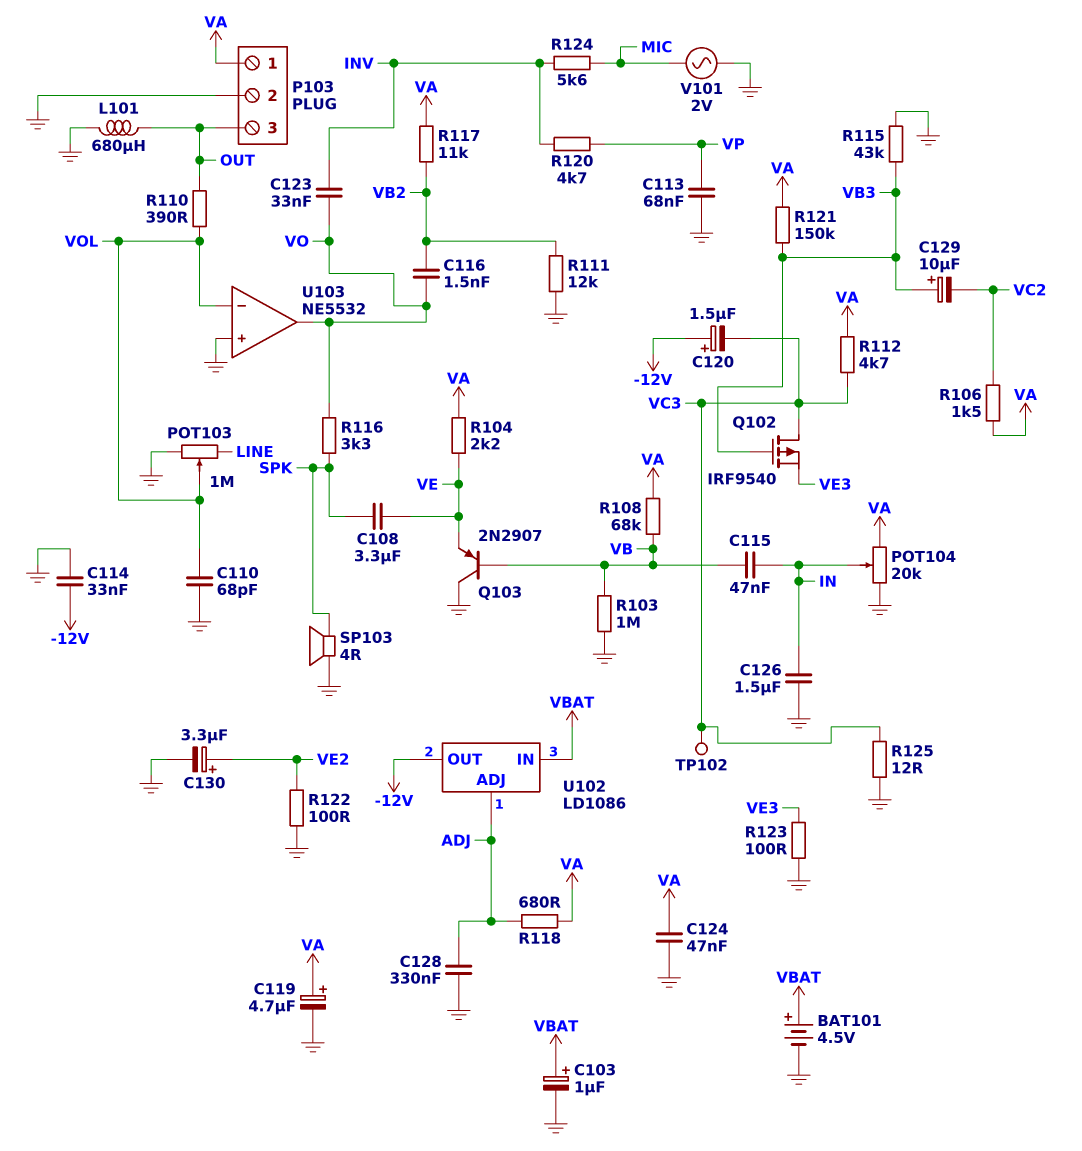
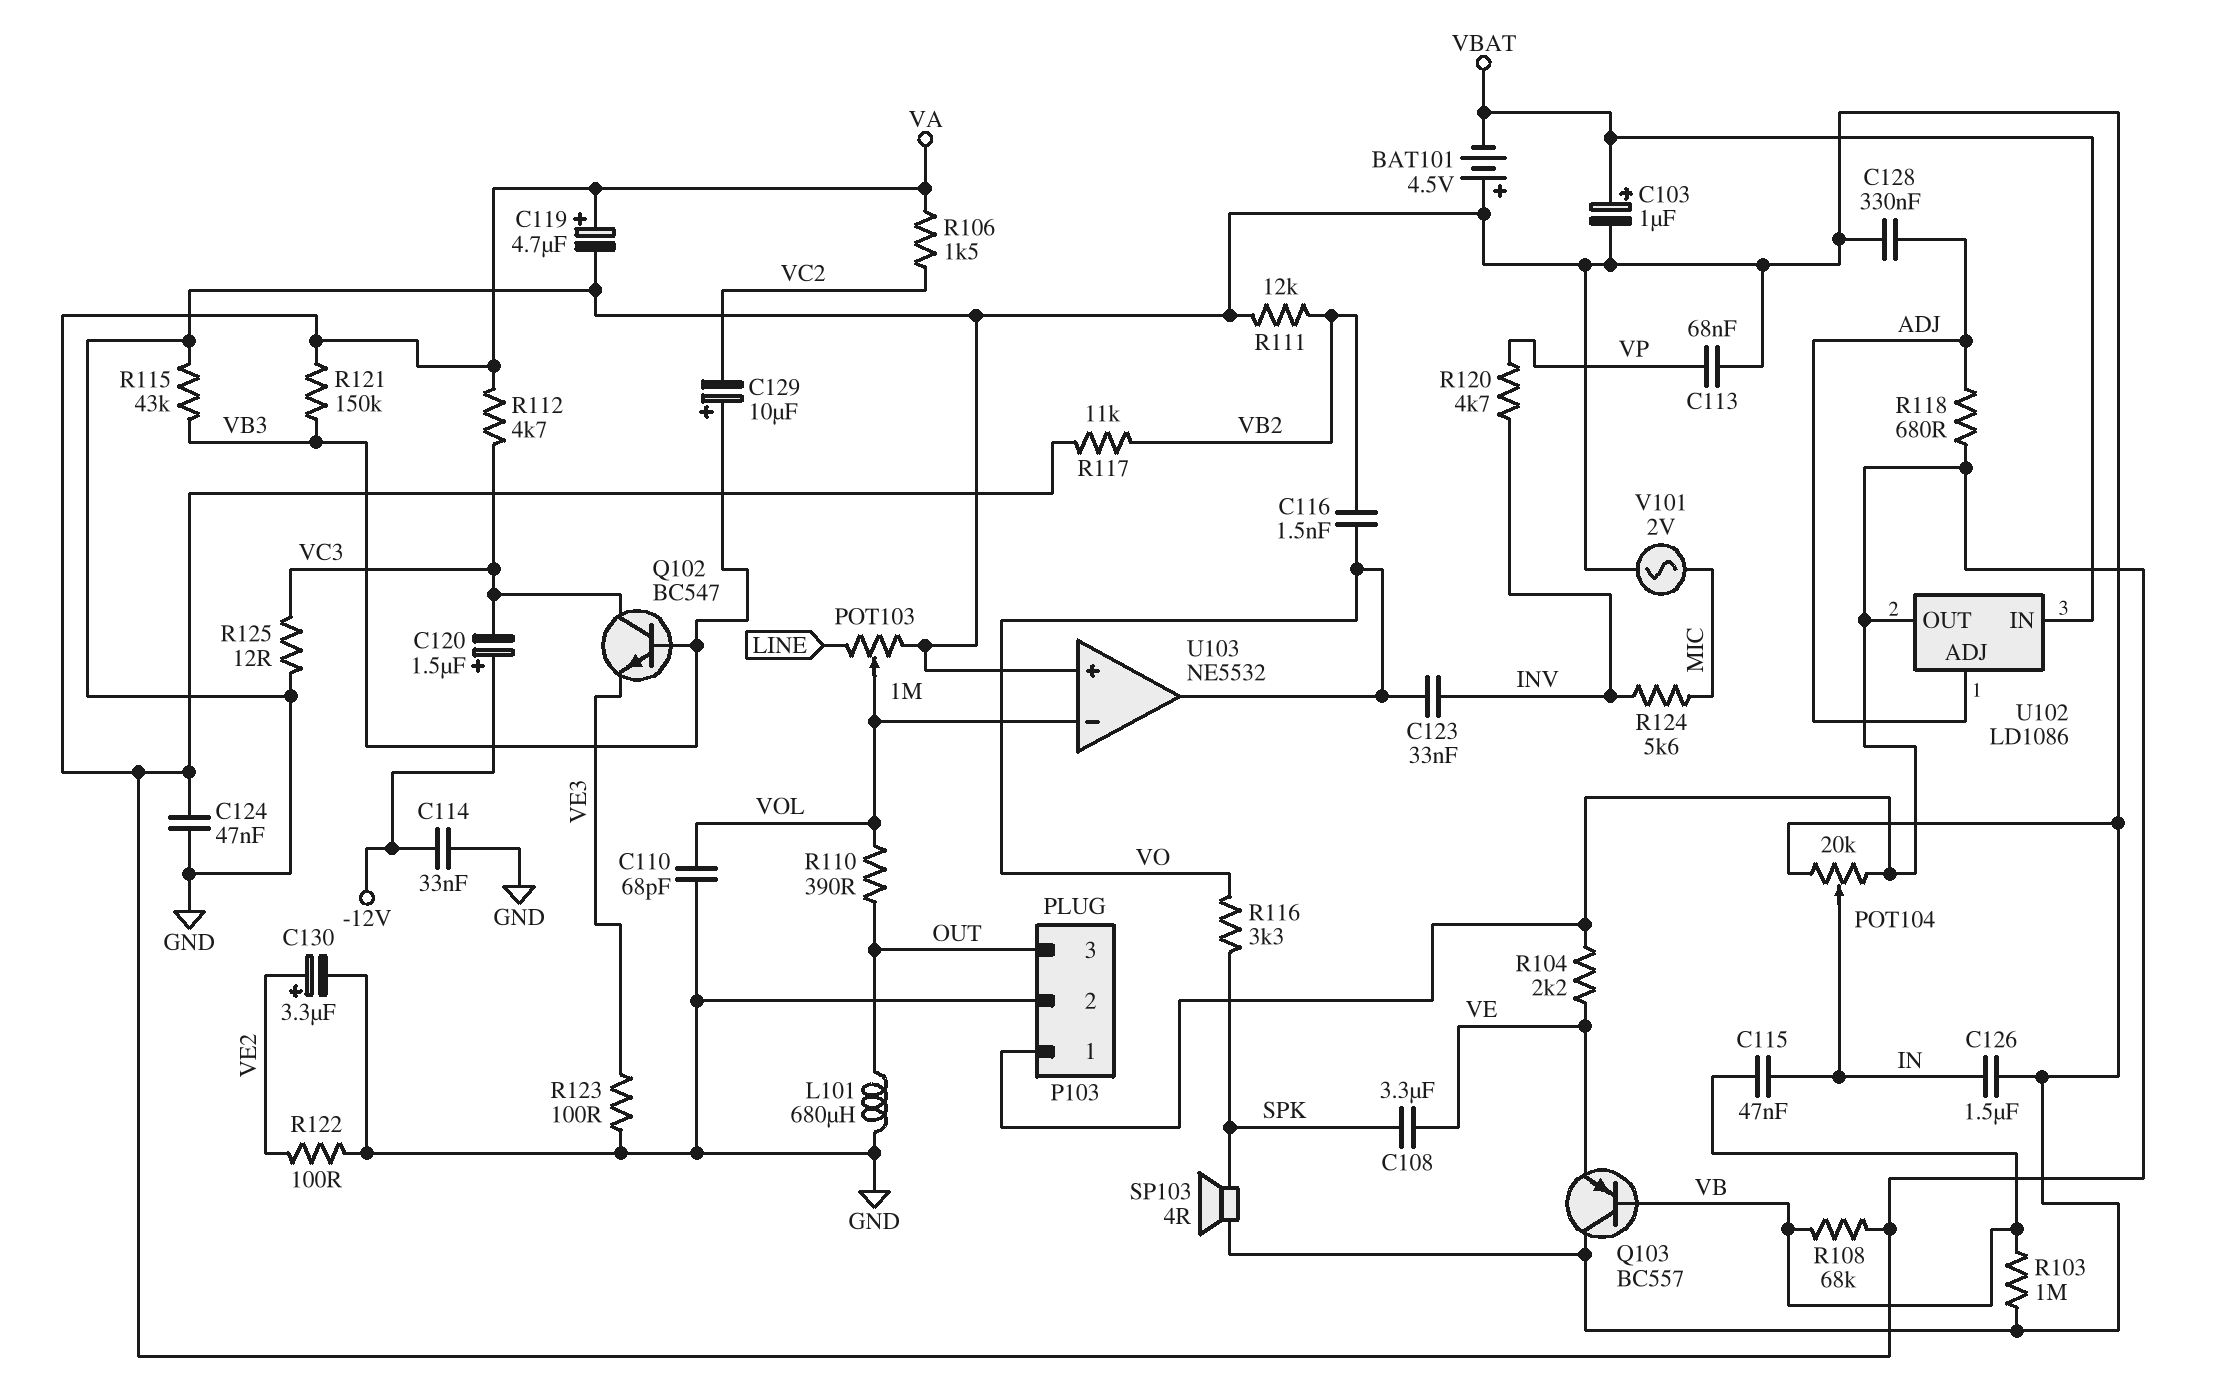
BAT101: 4.5V (plus VBAT, minus GND) -> 4.5V (plus GND, minus VBAT)
Q102: PMOS IRF9540 (G VB3, D VC3, S VE3) -> NPN BC547 (B VB3, C VC3, E VE3)
Q103: PNP 2N2907 (B VB, C GND, E VE) -> PNP BC557 (B VB, C GND, E VE)
TP102: test point (VC3) -> none
U102 pin OUT: -12V -> VA

